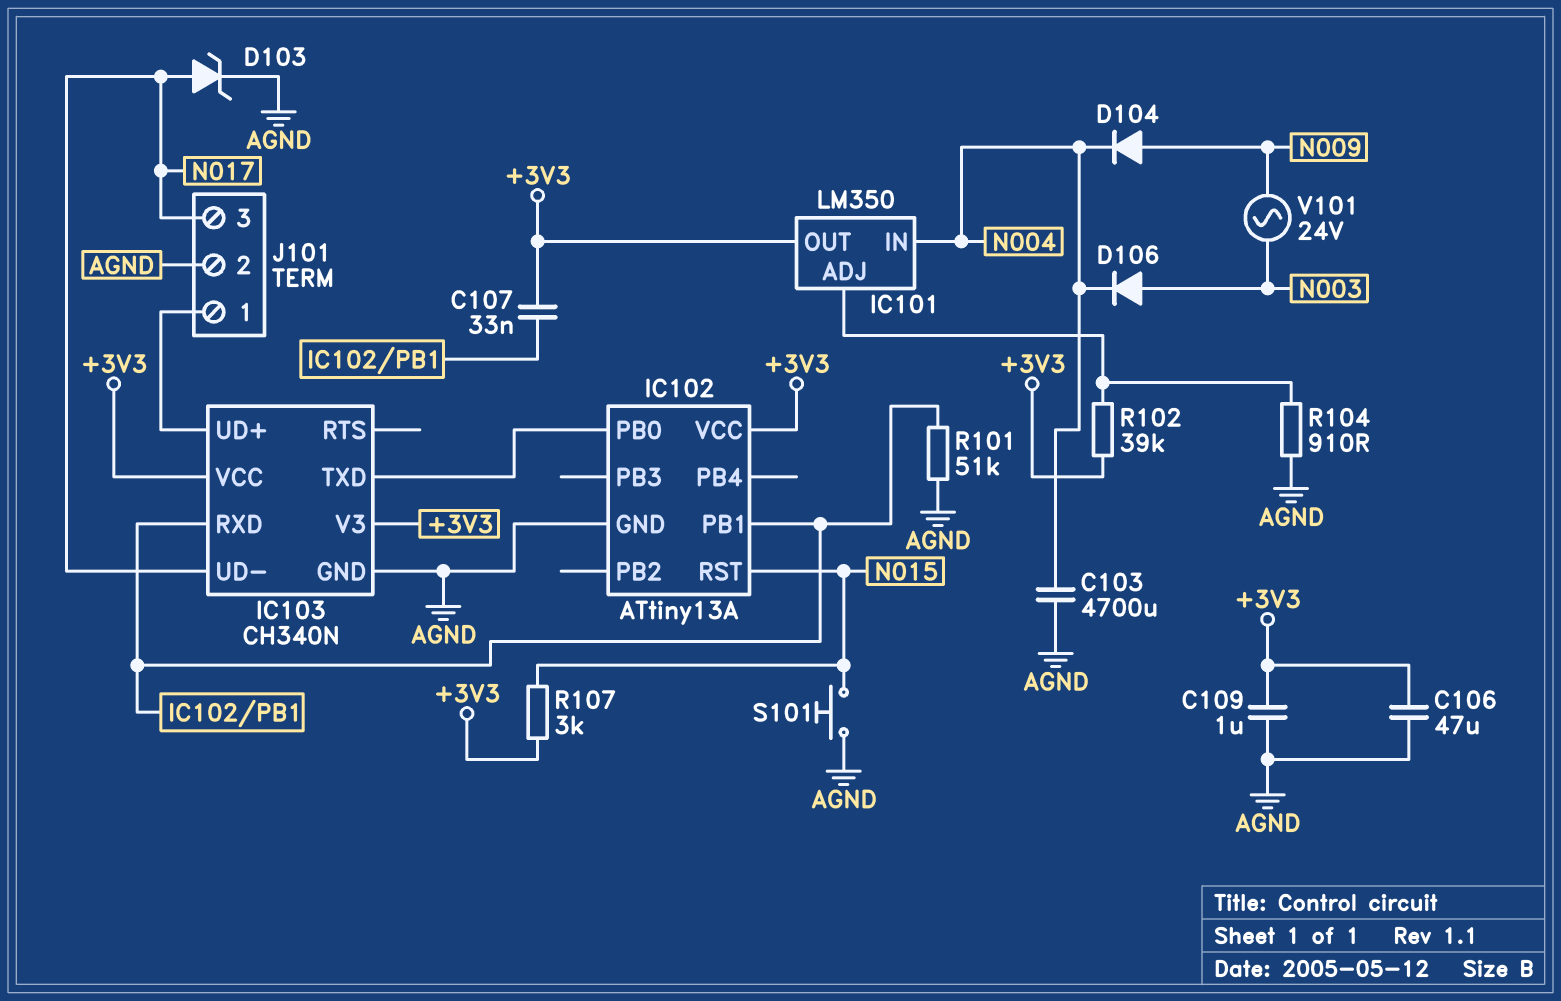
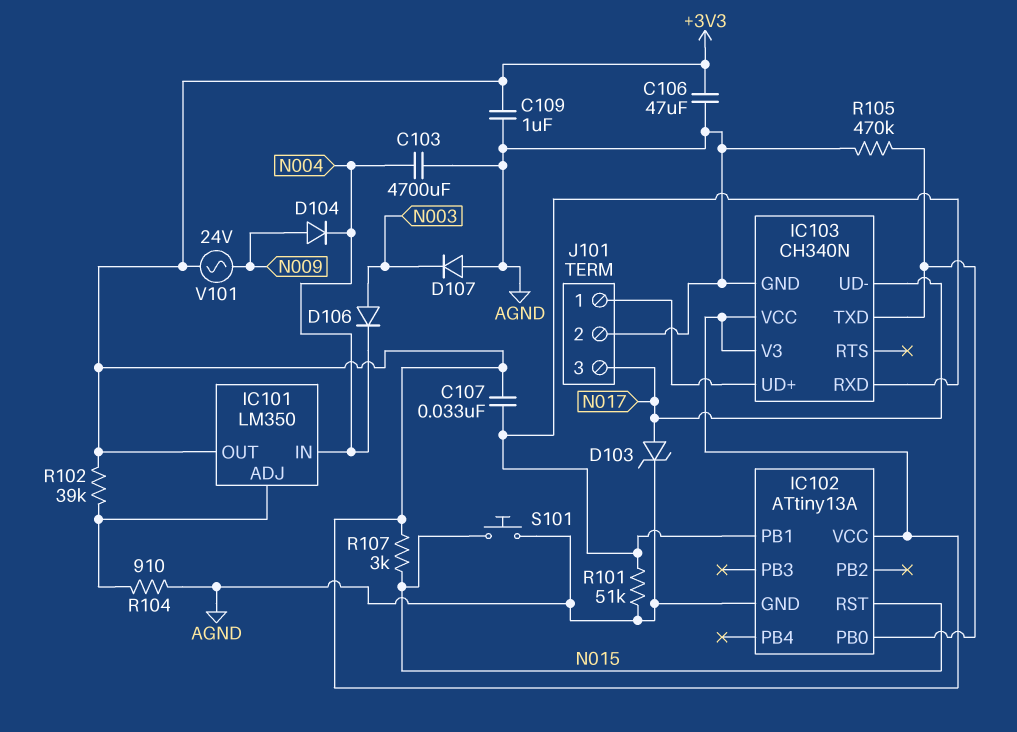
D107: none -> diode (A AGND, K N003)
R105: none -> 470k (AGND, IC102/PB0)
V101: AC 24V (N003, N009) -> AC 24V (+3V3, N009)

